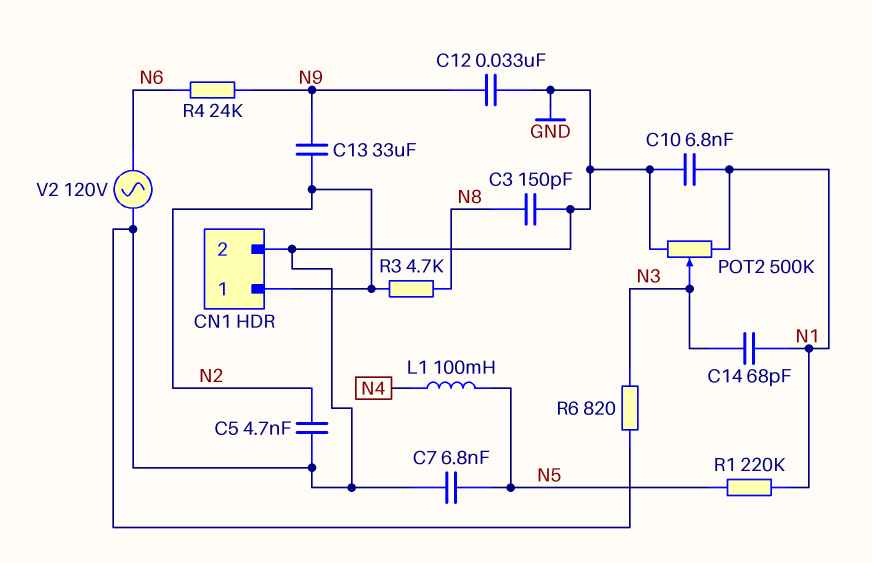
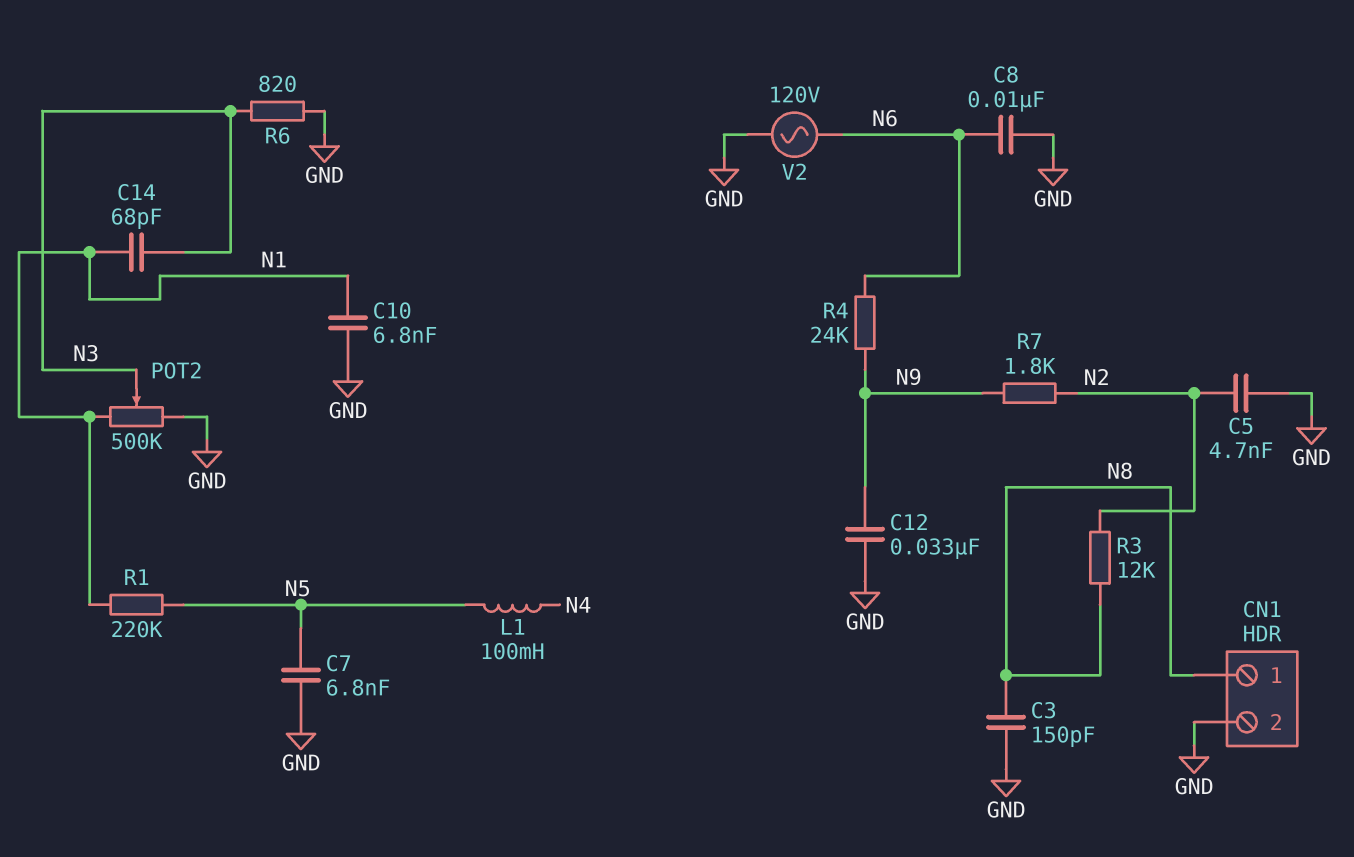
C8: none -> 10nF (GND, N6)
C13: 33uF (N2, N9) -> none
CN1 pin 1: N2 -> N8
R3: 4.7k (N2, N8) -> 12k (N2, N8)
R7: none -> 1.8k (N2, N9)

